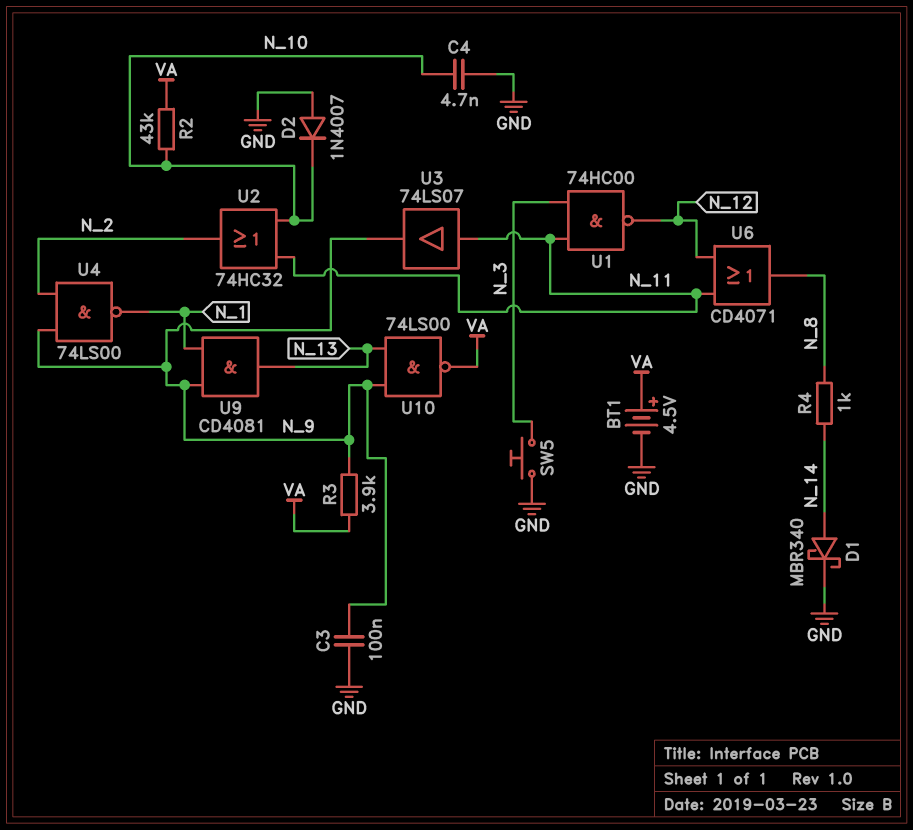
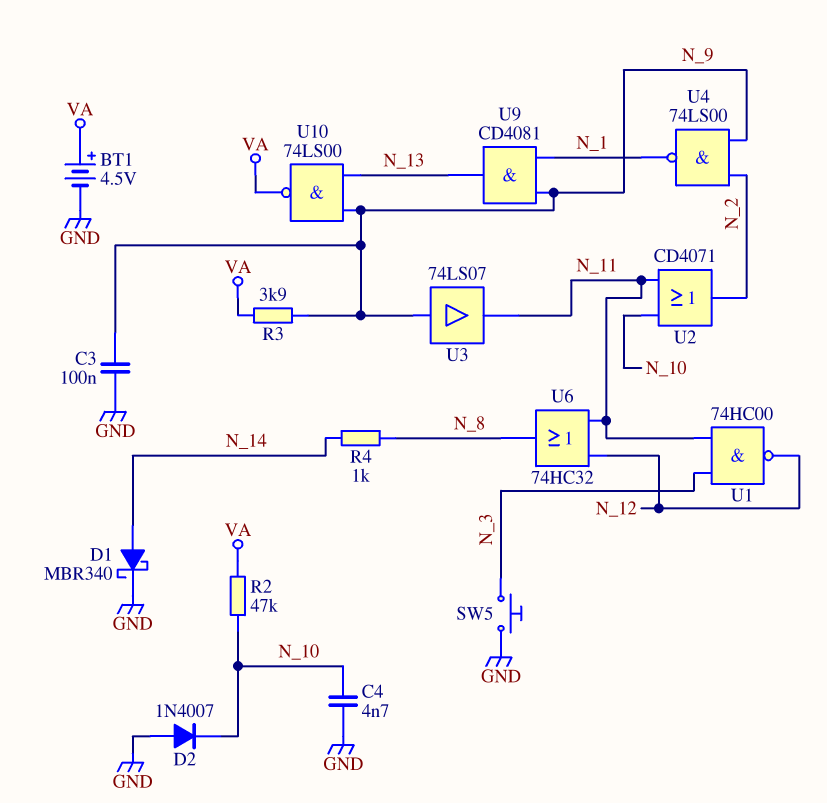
R2: 43k (N_10, VA) -> 47k (N_10, VA)
U2: OR 74HC32 (in N_10, in N_11, out N_2) -> OR CD4071 (in N_10, in N_11, out N_2)
U3: buffer 74LS07 (in N_11, out N_9) -> buffer 74LS07 (in N_9, out N_11)
U6: OR CD4071 (in N_11, in N_12, out N_8) -> OR 74HC32 (in N_11, in N_12, out N_8)

